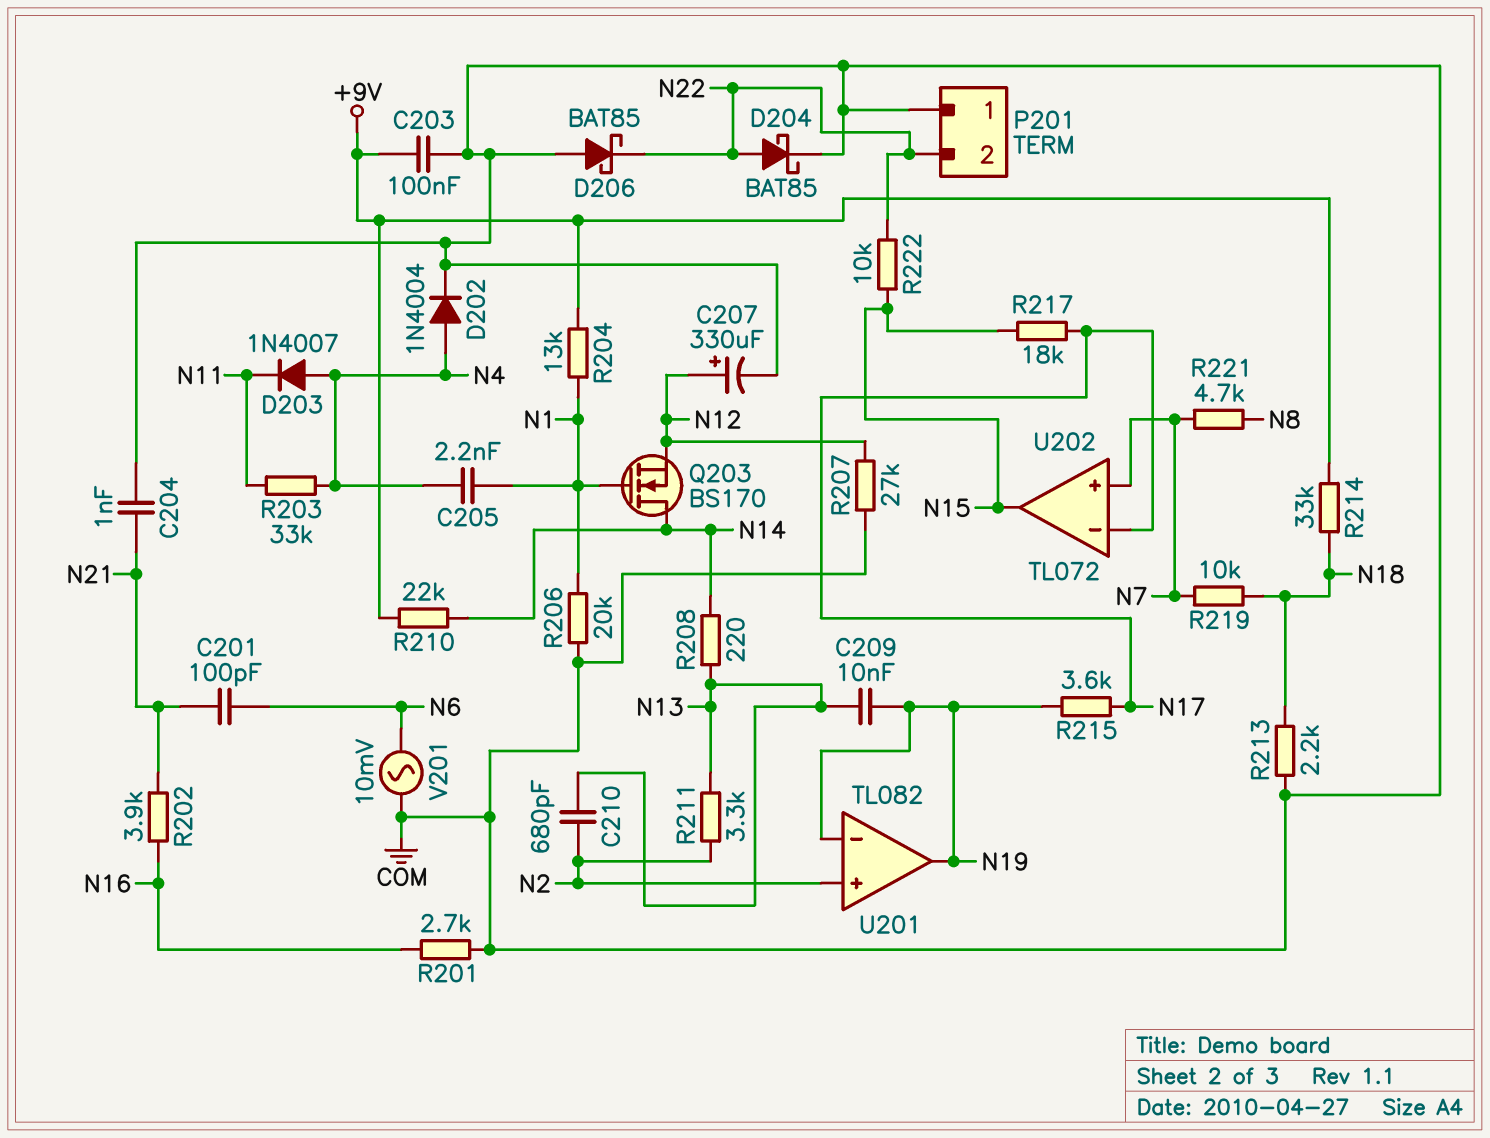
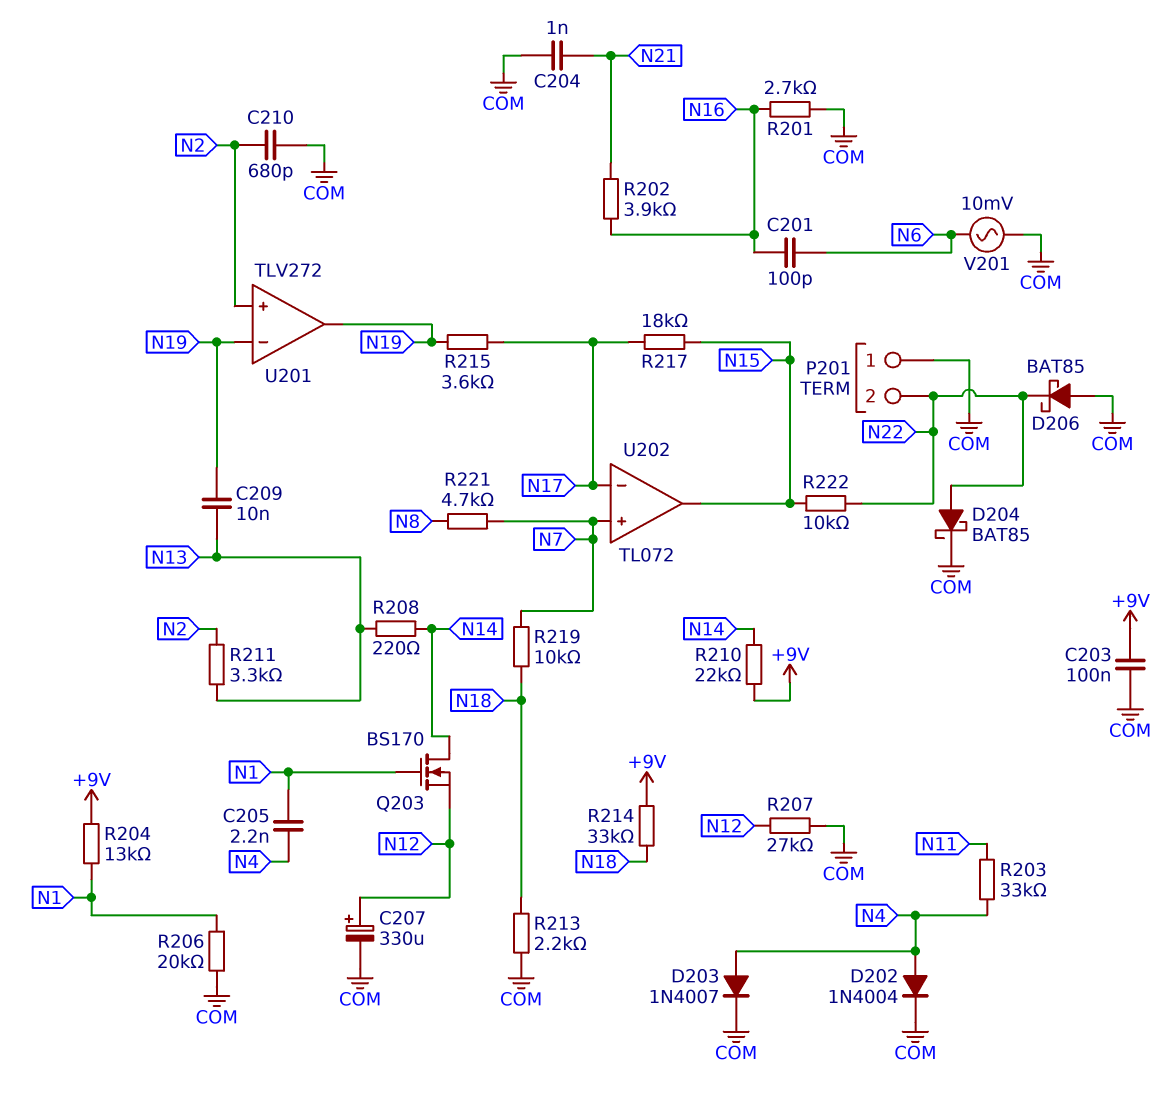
C201: 100pF (N6, N21) -> 100pF (N6, N16)
C210: 680pF (N2, N13) -> 680pF (COM, N2)
D203: diode 1N4007 (A N4, K N11) -> diode 1N4007 (A N4, K COM)
U201: TL082 -> TLV272

